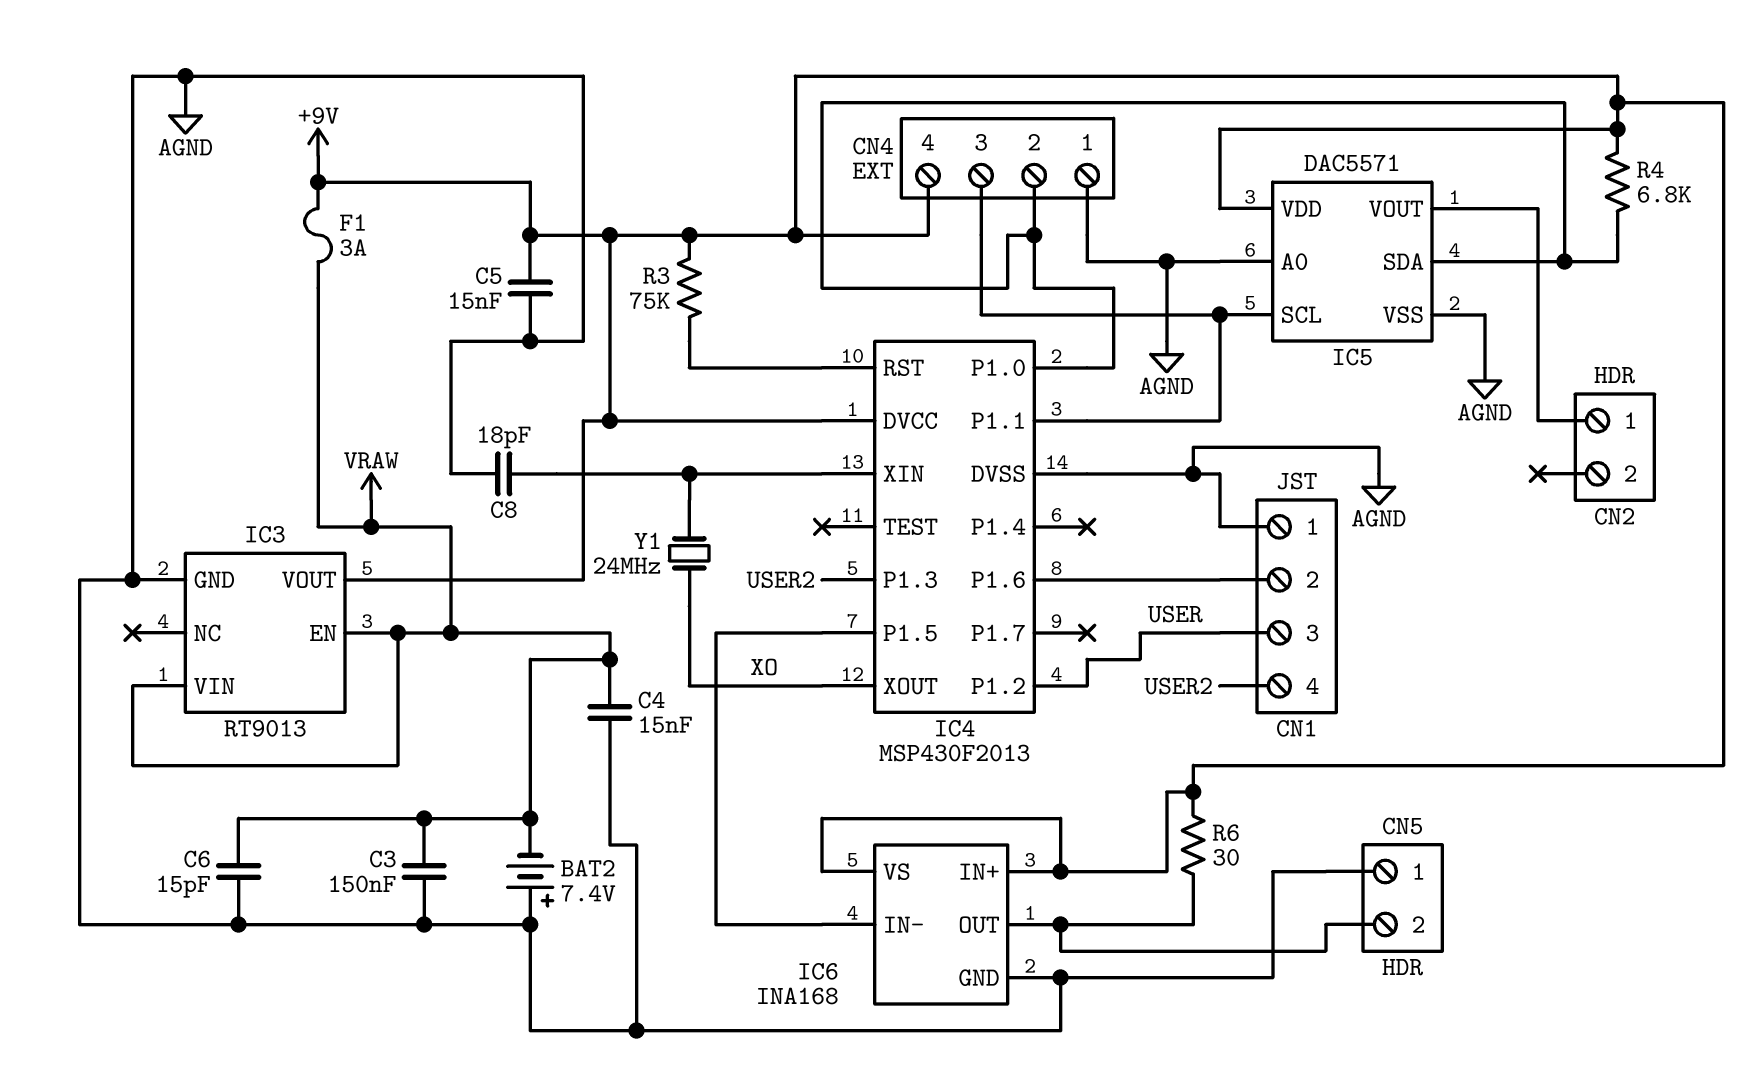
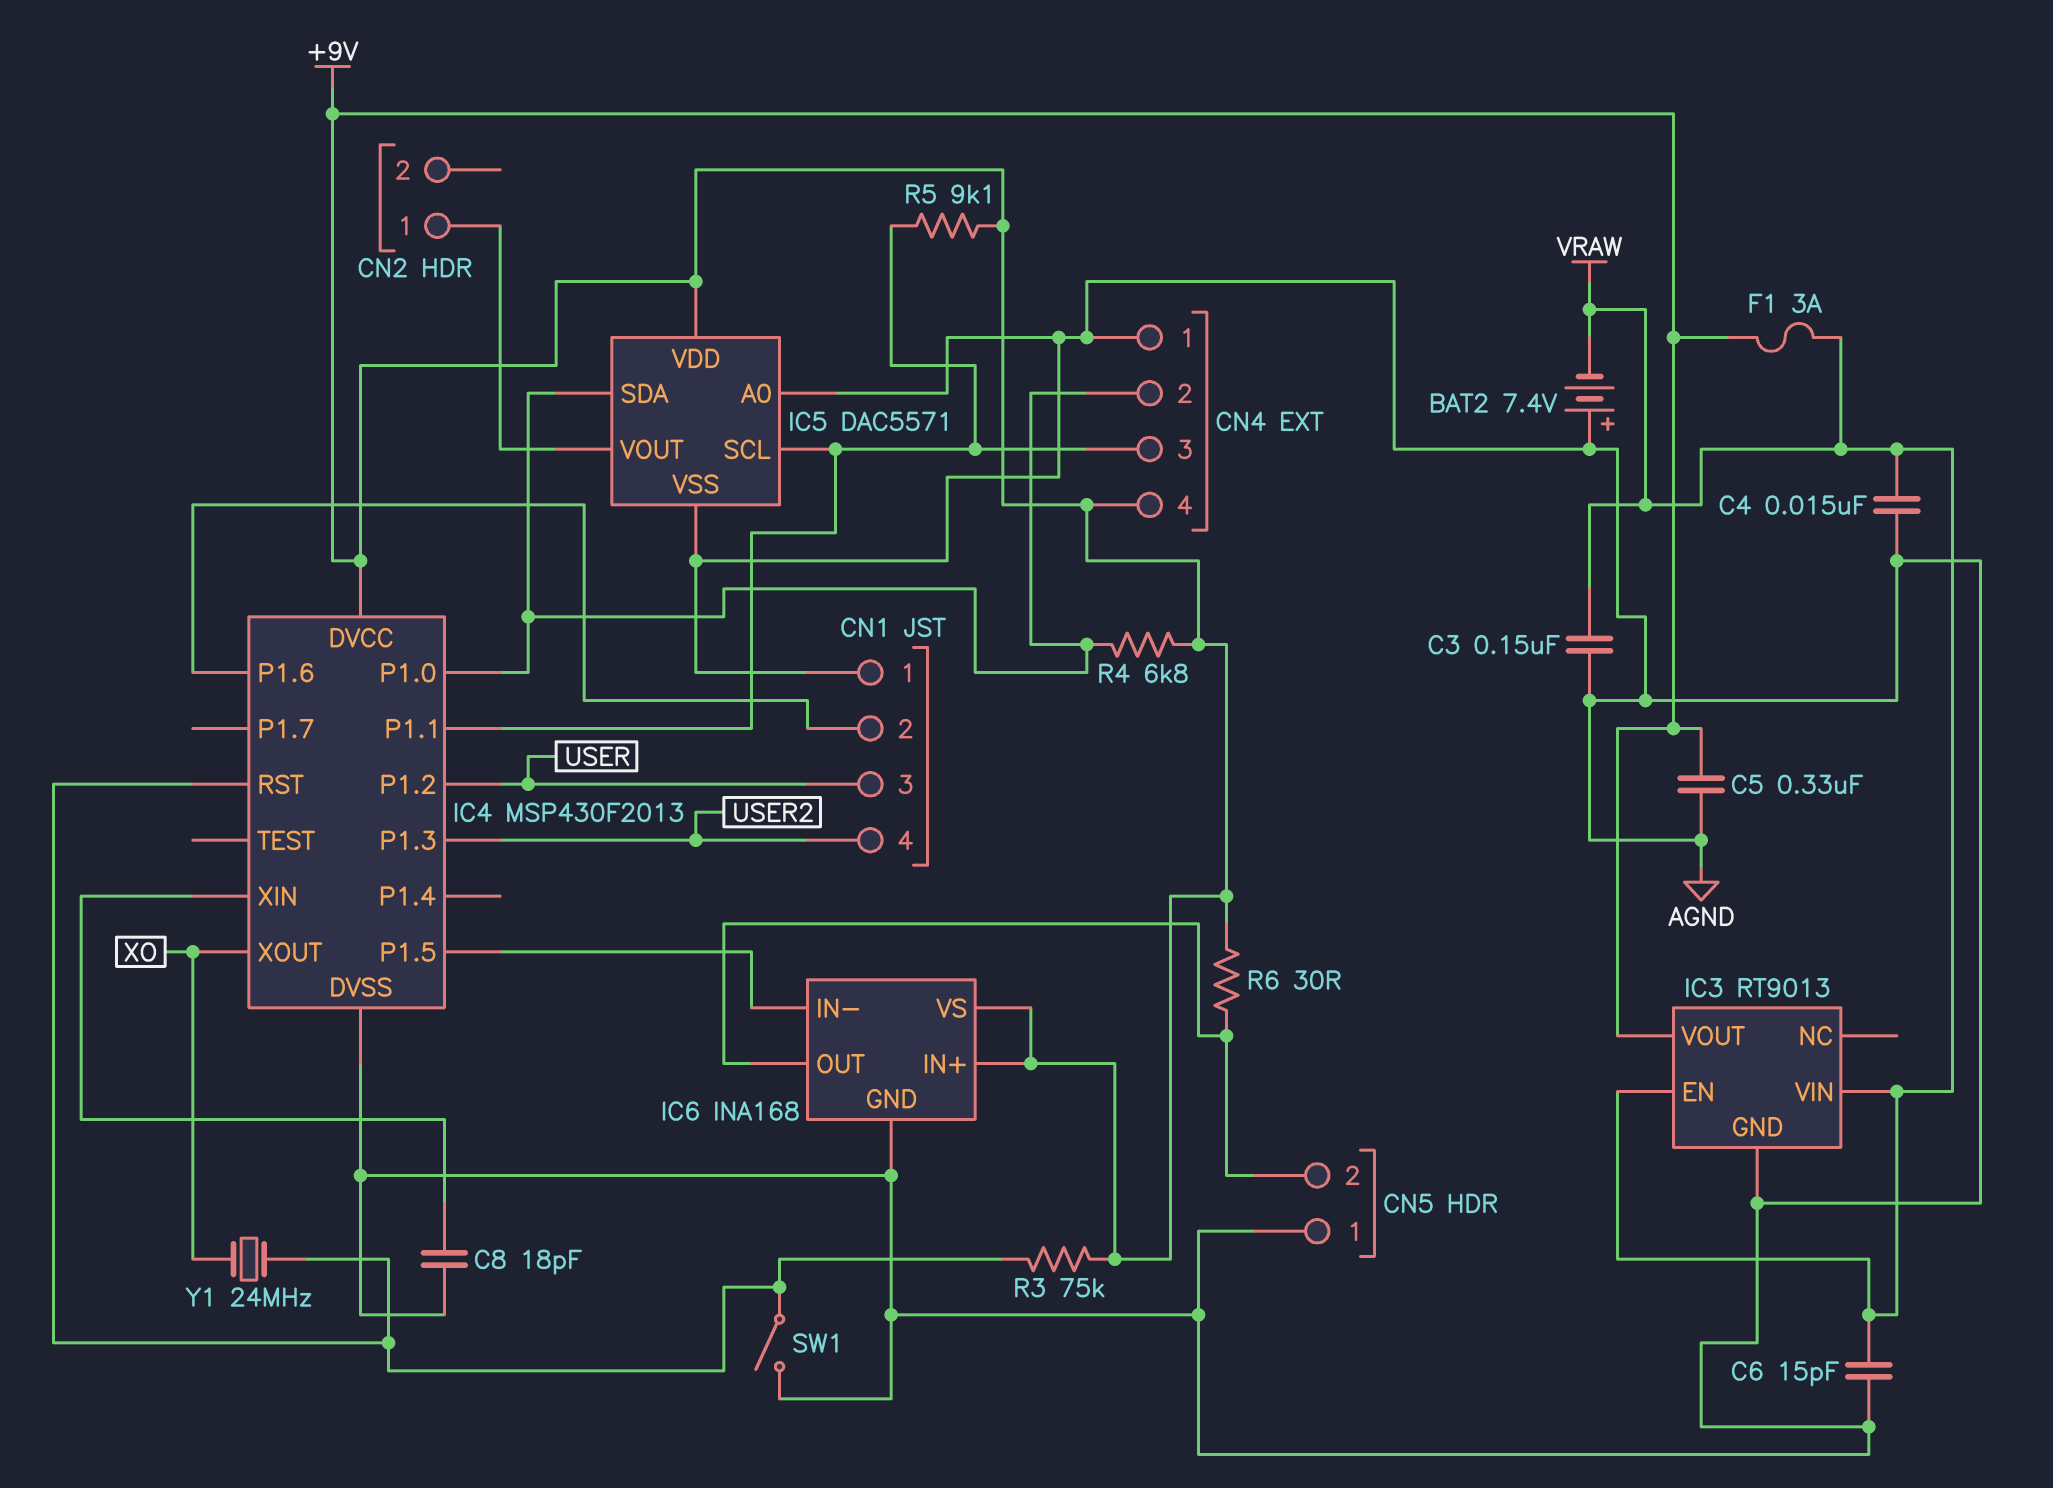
C5: 15nF (+9V, AGND) -> 330nF (+9V, AGND)
R5: none -> 9.1k (+9V, CN4/3)
SW1: none -> switch (AGND, IC4/RST)
Y1: 24MHz (IC4/XIN, XO) -> 24MHz (IC4/RST, XO)

